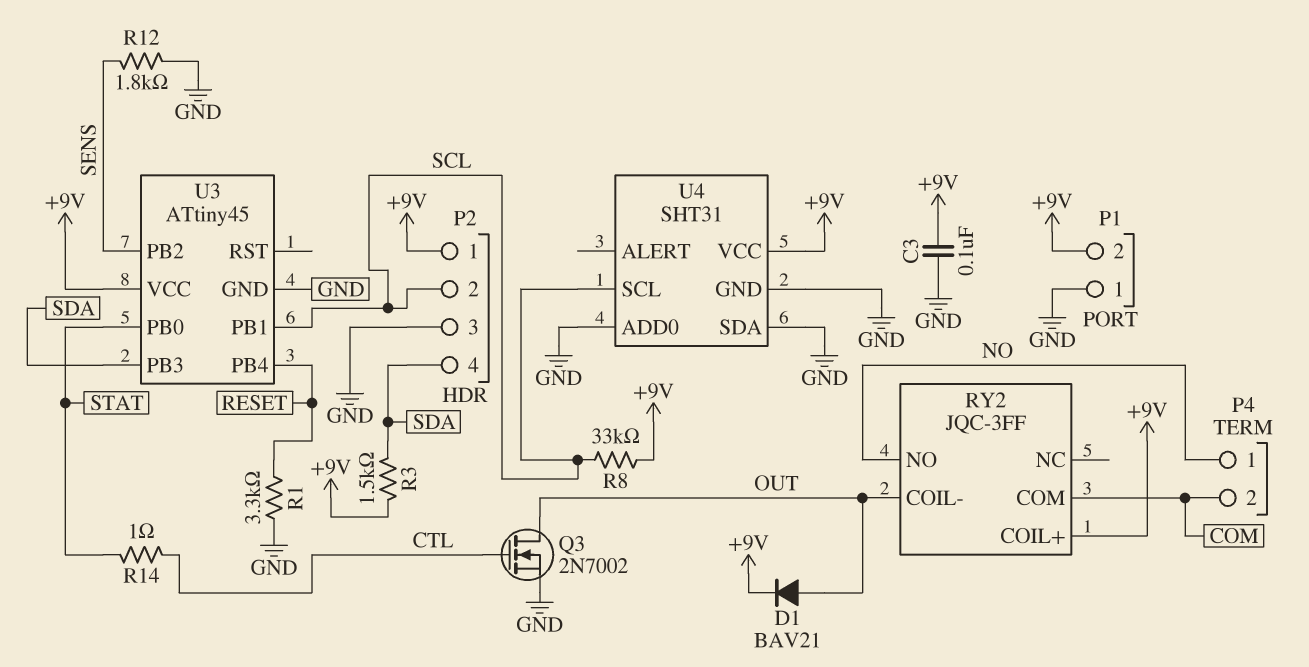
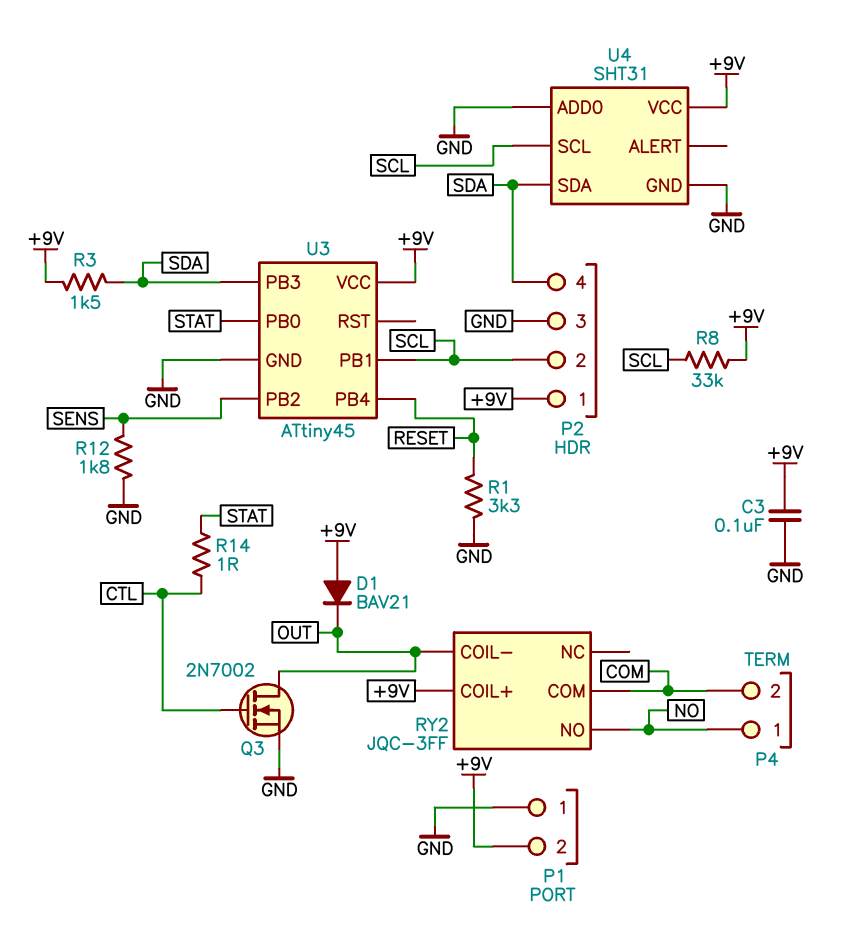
D1: diode BAV21 (A OUT, K +9V) -> diode BAV21 (A +9V, K OUT)
U4 pin SDA: GND -> SDA

